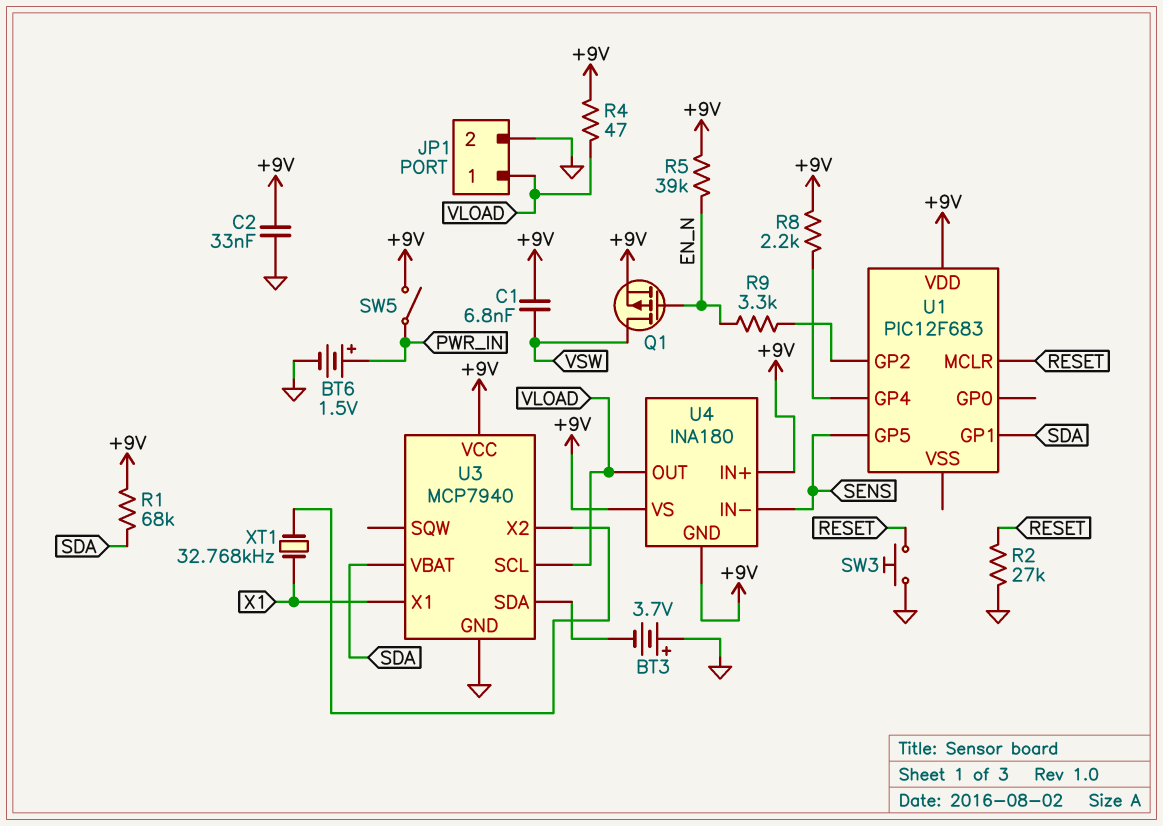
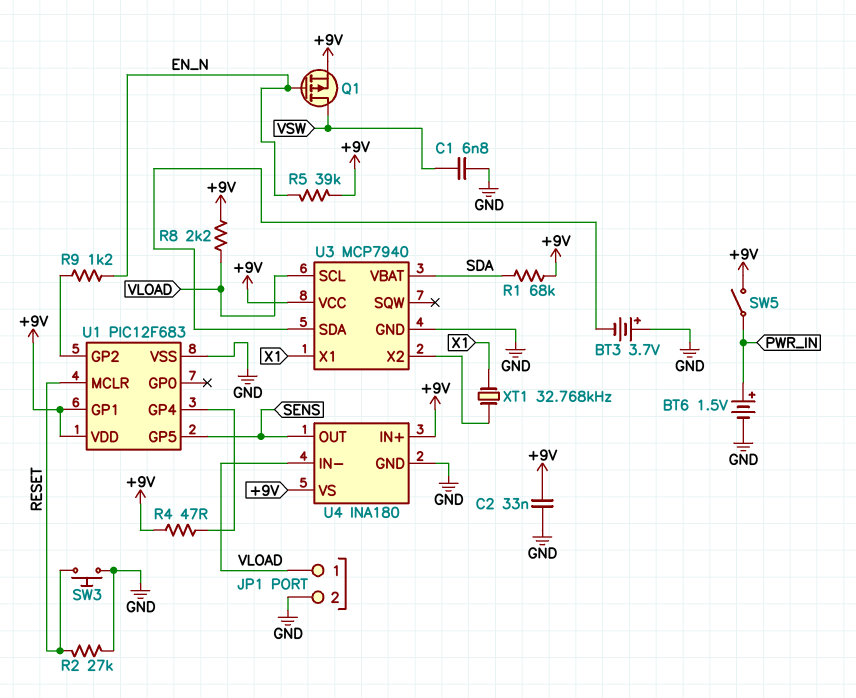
C1: 6.8nF (+9V, VSW) -> 6.8nF (GND, VSW)
R4: 47 (+9V, VLOAD) -> 47 (+9V, U1/GP4)
R8: 2.2k (+9V, U1/GP4) -> 2.2k (+9V, VLOAD)
R9: 3.3k (EN_N, U1/GP2) -> 1.2k (EN_N, U1/GP2)
U1 pin GP1: SDA -> +9V
U1 pin VSS: none -> GND
U4 pin GND: +9V -> GND
U4 pin IN-: SENS -> VLOAD
U4 pin OUT: VLOAD -> SENS

